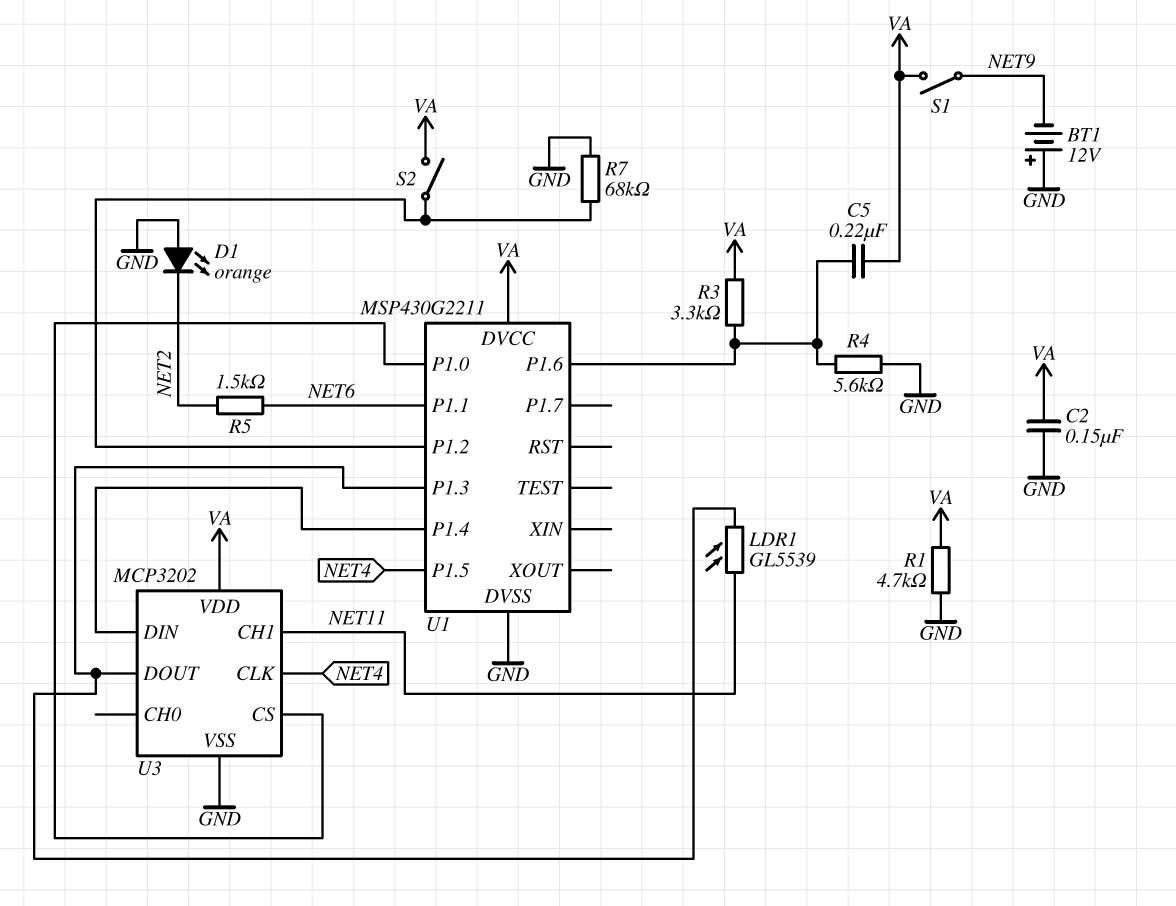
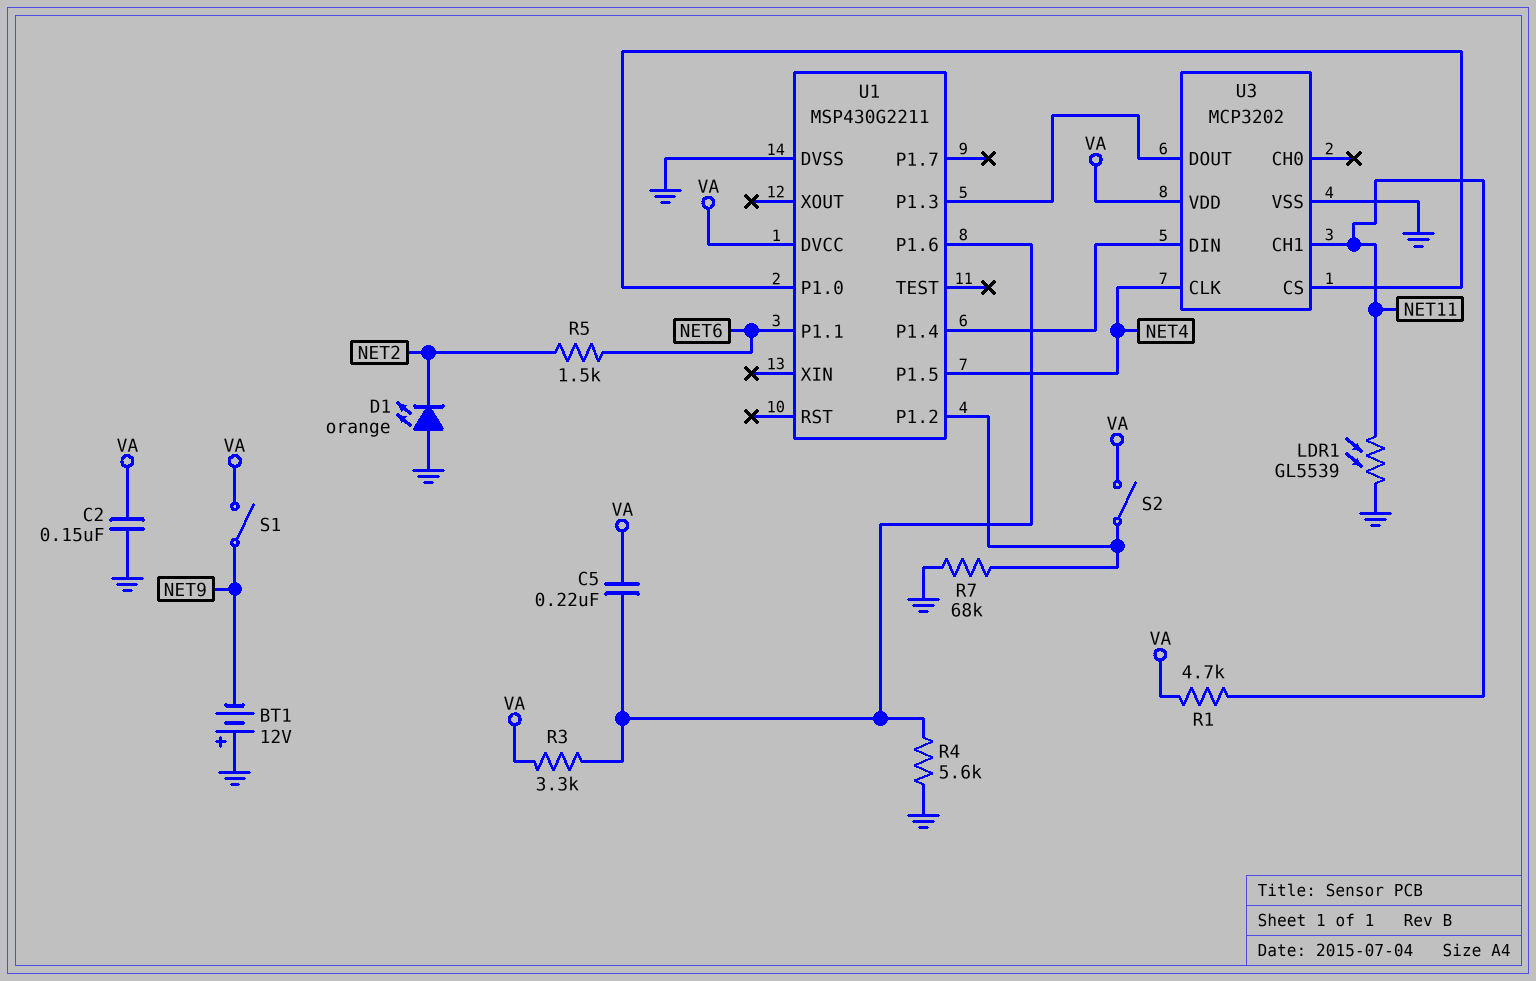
LDR1: GL5539 (NET11, U1/P1.3) -> GL5539 (GND, NET11)
R1: 4.7k (GND, VA) -> 4.7k (NET11, VA)

